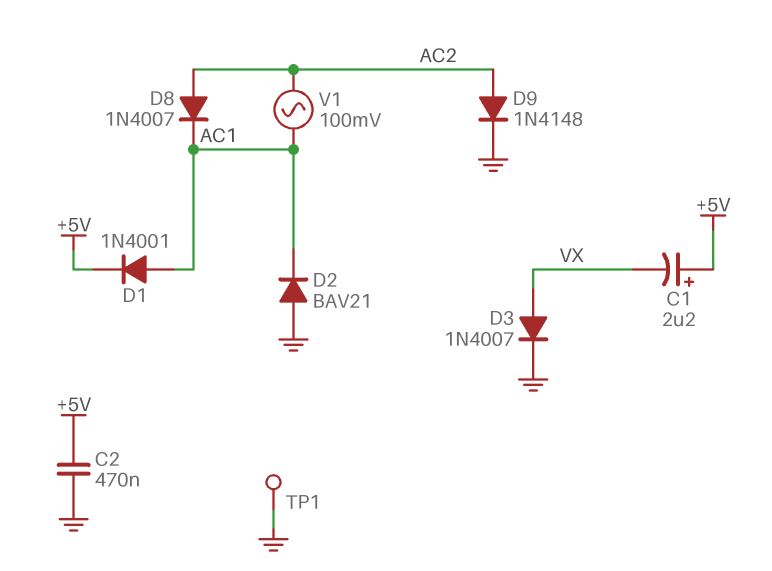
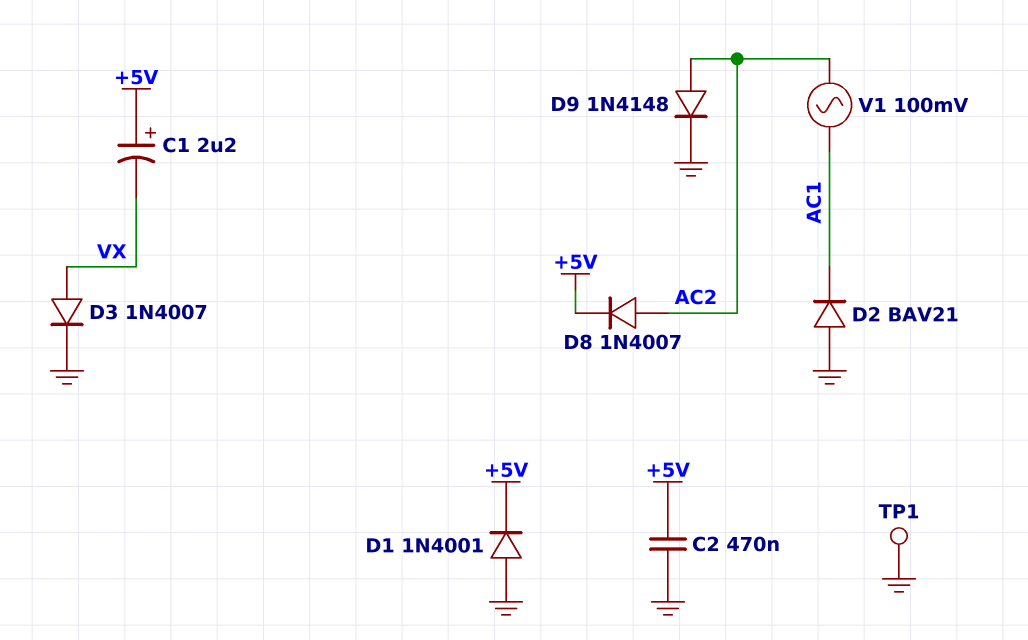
D1: diode 1N4001 (A AC1, K +5V) -> diode 1N4001 (A GND, K +5V)
D8: diode 1N4007 (A AC2, K AC1) -> diode 1N4007 (A AC2, K +5V)

